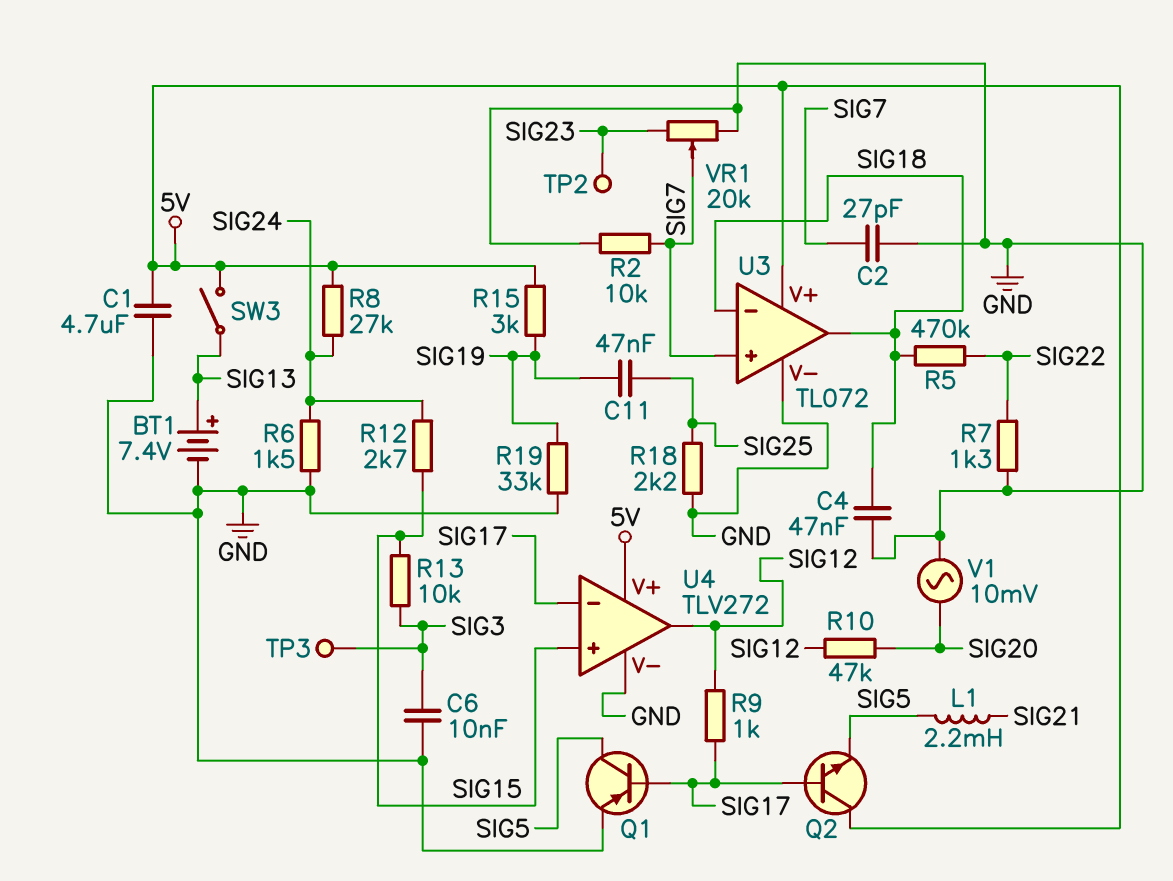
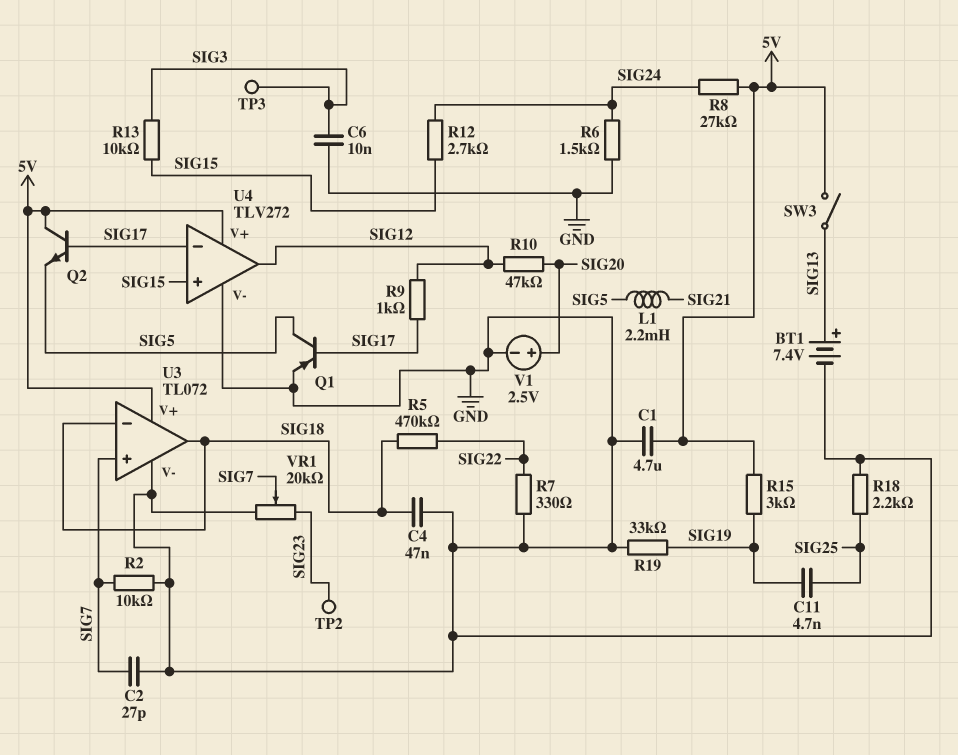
C11: 47nF (SIG19, SIG25) -> 4.7nF (SIG19, SIG25)
R7: 1.3k (GND, SIG22) -> 330 (GND, SIG22)
V1: AC 10mV (GND, SIG20) -> 2.5V (plus SIG20, minus GND)

